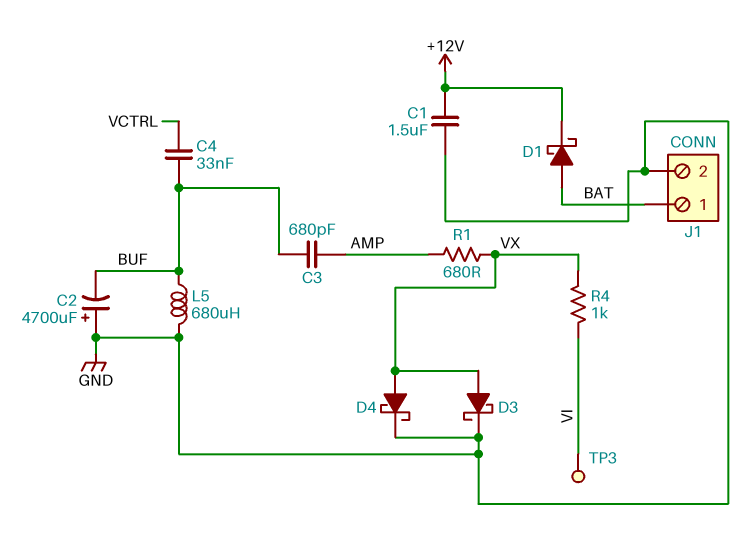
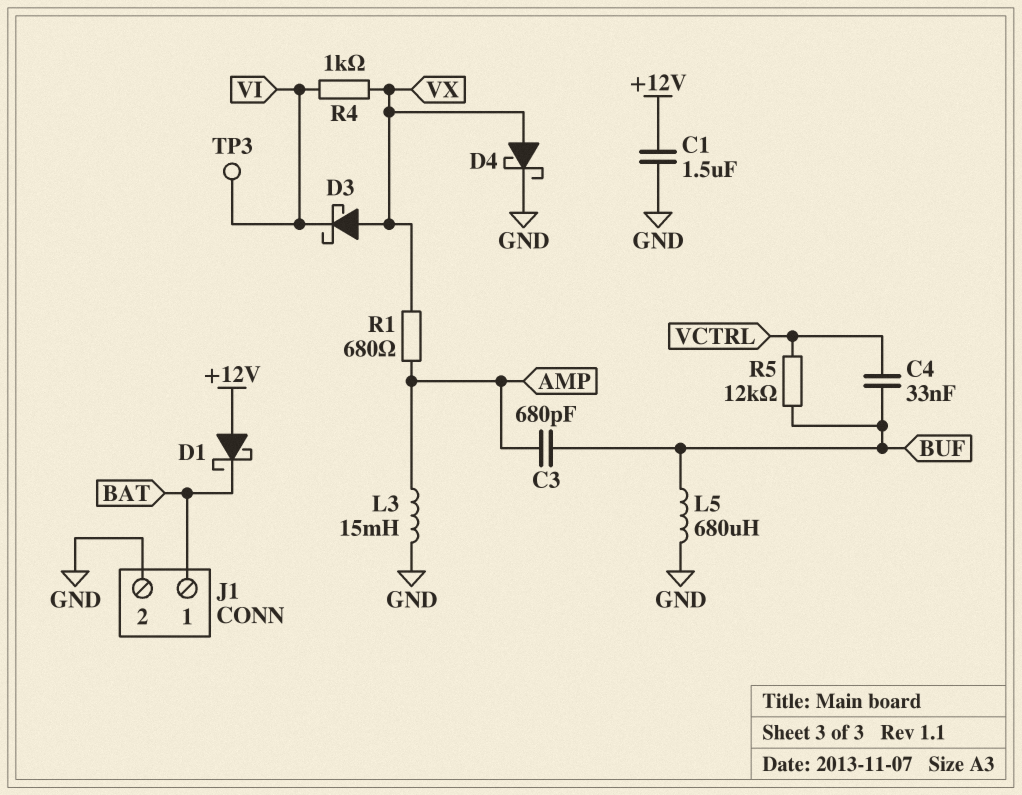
C2: 4700uF (plus GND, minus BUF) -> none
D1: schottky (A BAT, K +12V) -> schottky (A +12V, K BAT)
D3: schottky (A VX, K GND) -> schottky (A VX, K VI)
L3: none -> 15mH (AMP, GND)
R5: none -> 12k (BUF, VCTRL)

